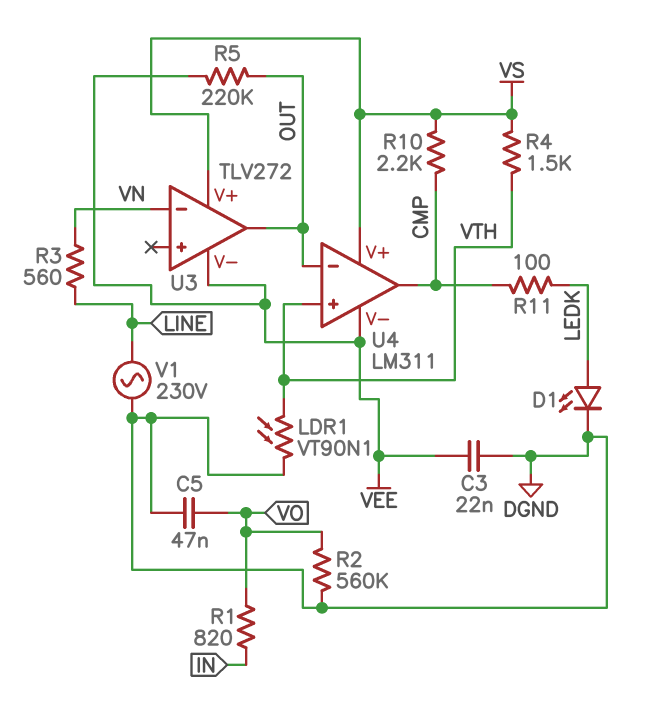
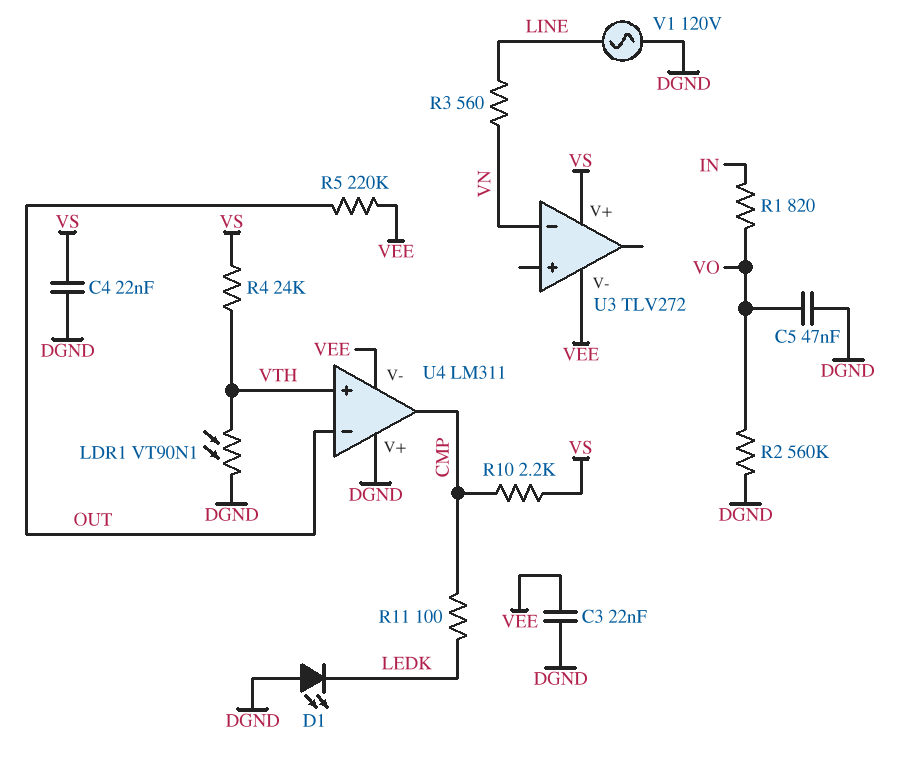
C4: none -> 22nF (DGND, VS)
D1: LED (A LEDK, K DGND) -> LED (A DGND, K LEDK)
R4: 1.5k (VS, VTH) -> 24k (VS, VTH)
U3 pin out: OUT -> none
U4 pin V+: VS -> DGND
V1: AC 230V (DGND, LINE) -> AC 120V (DGND, LINE)

